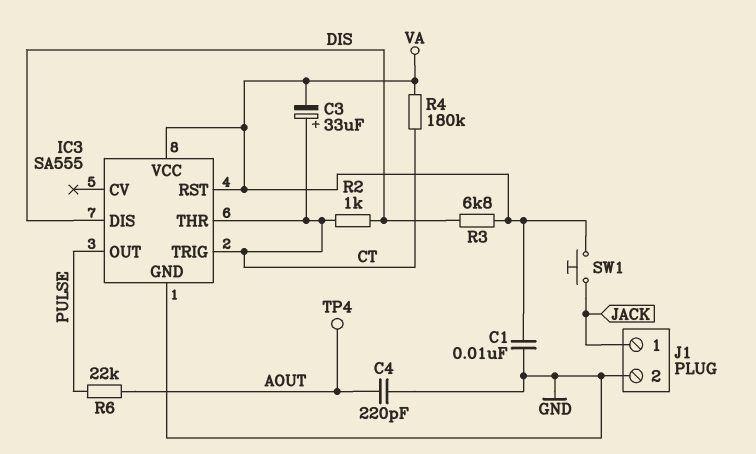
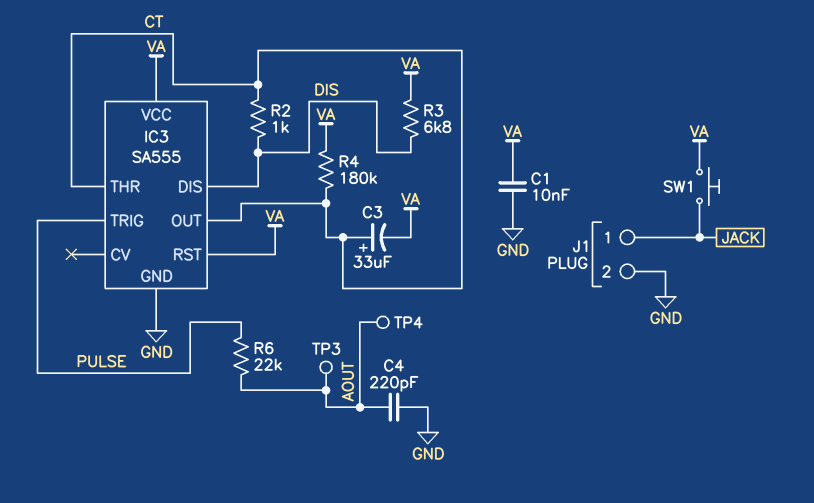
IC3 pin OUT: PULSE -> CT
IC3 pin TRIG: CT -> PULSE
TP3: none -> test point (AOUT)

